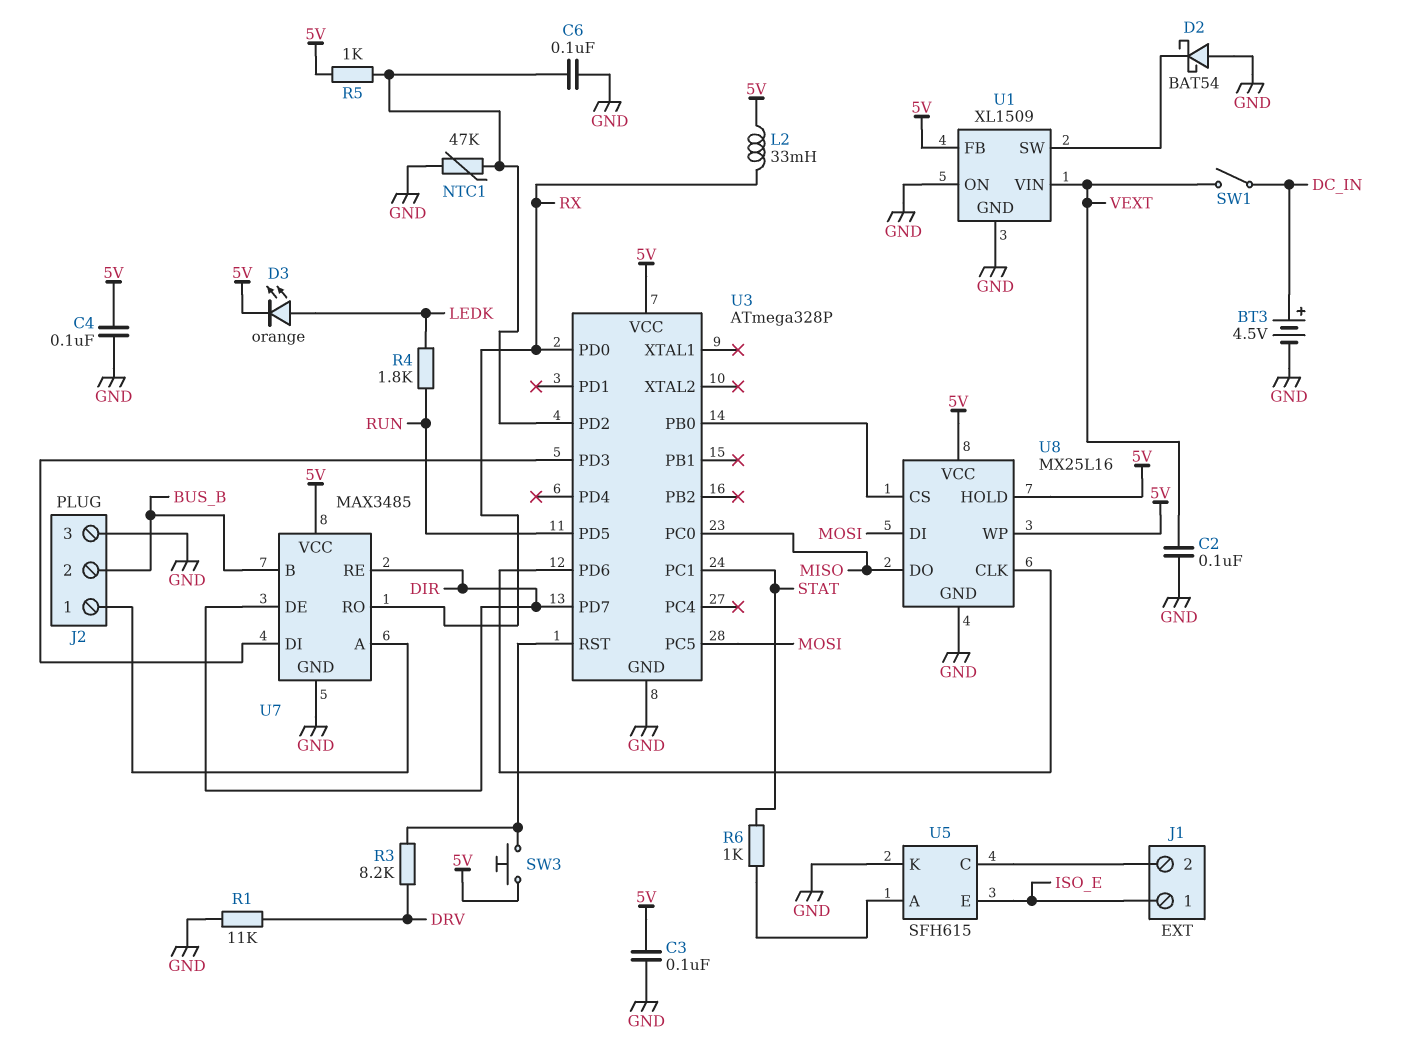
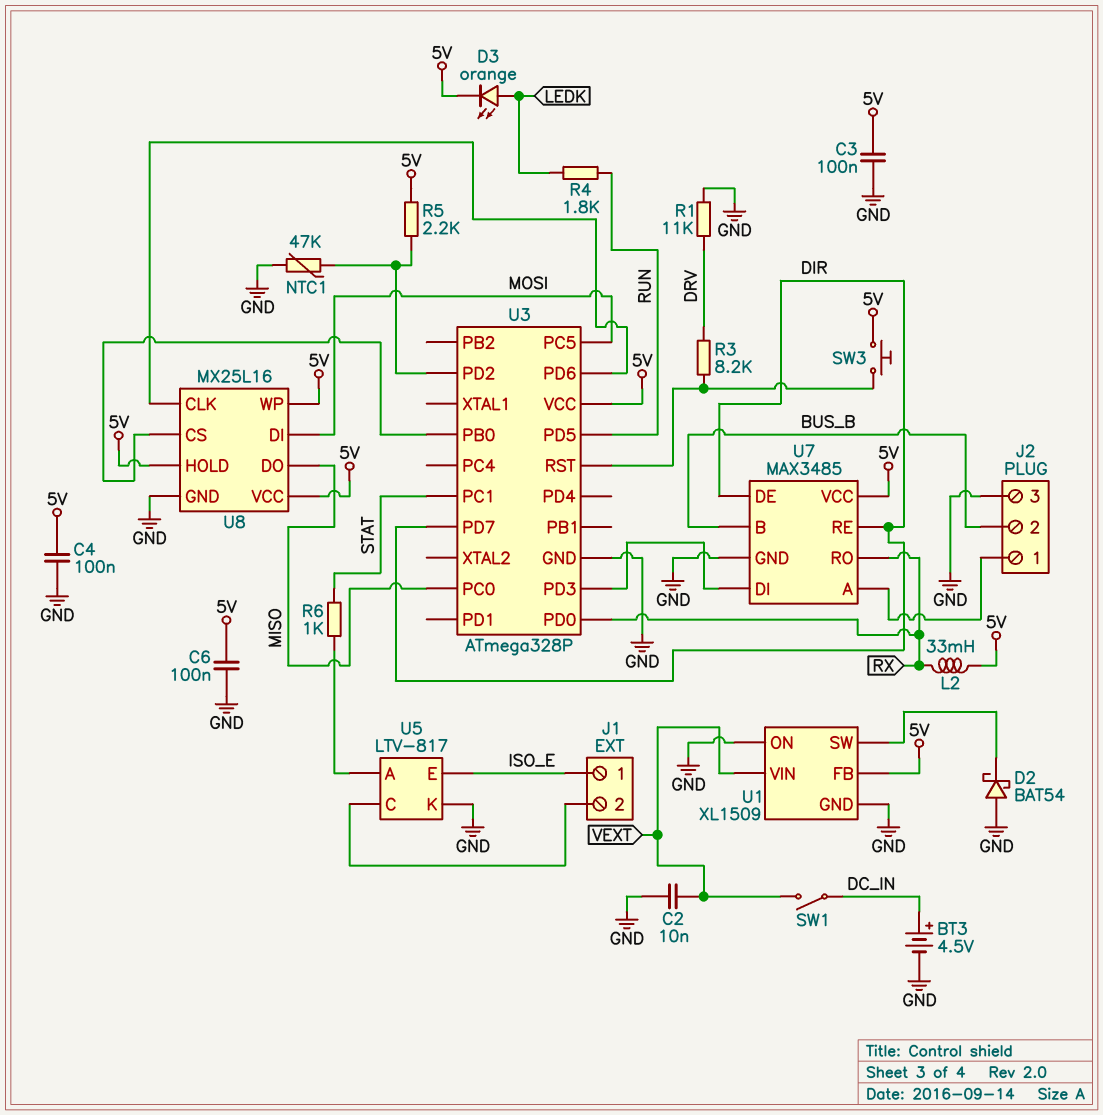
C2: 100nF (GND, VEXT) -> 10nF (GND, VEXT)
C6: 100nF (GND, U3/PD2) -> 100nF (5V, GND)
R5: 1k (5V, U3/PD2) -> 2.2k (5V, U3/PD2)
U5: SFH615 -> LTV-817

